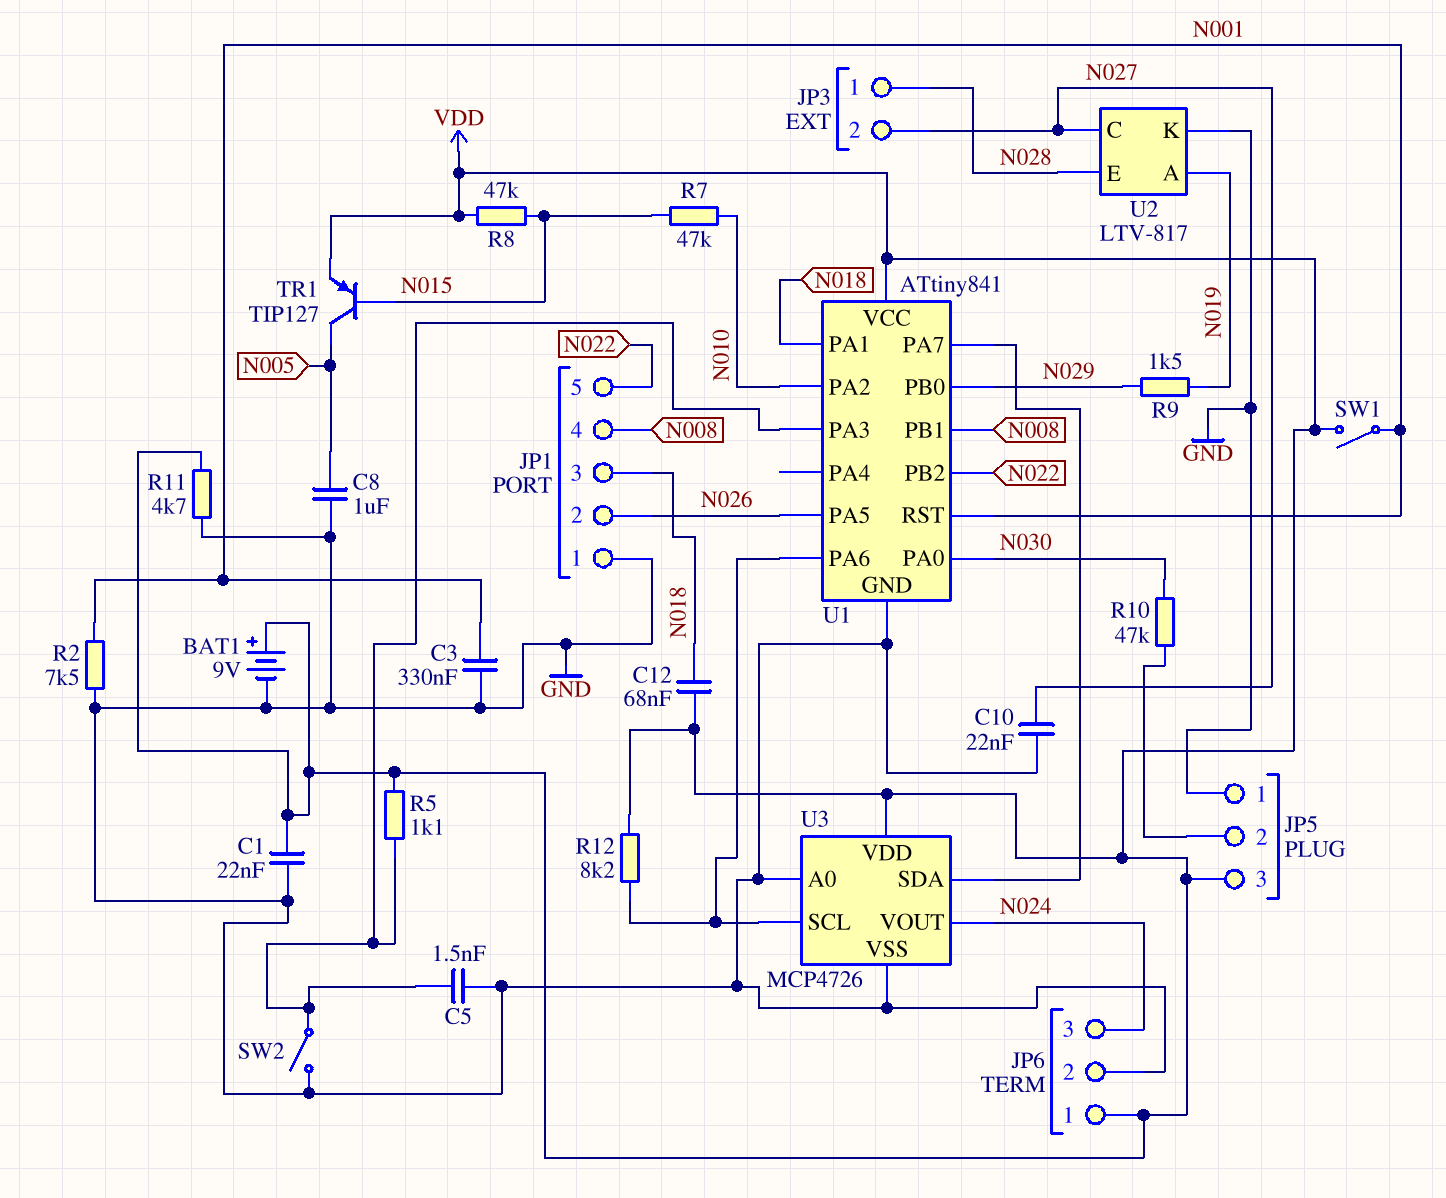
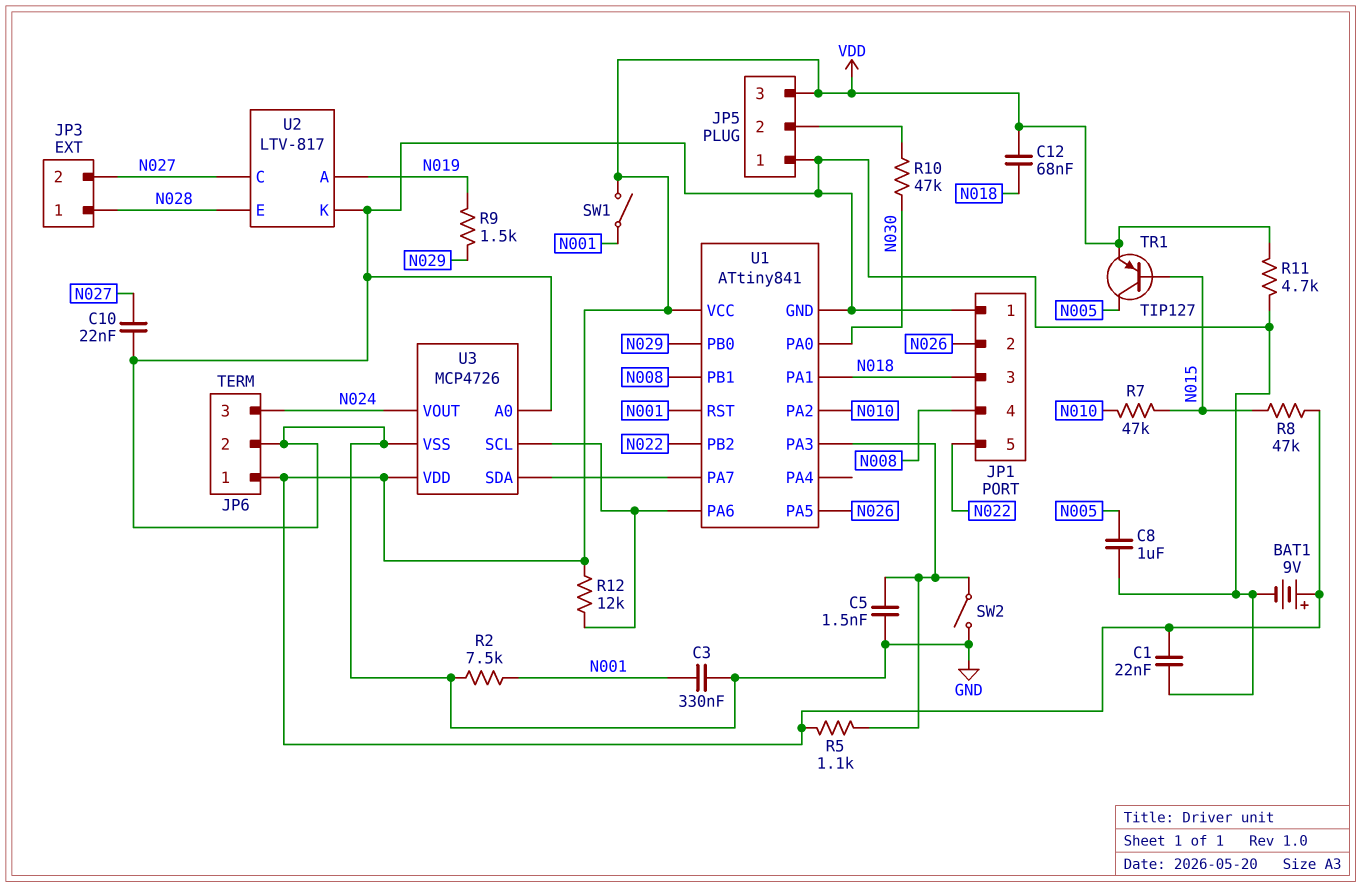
R12: 8.2k (U1/PA6, VDD) -> 12k (U1/PA6, VDD)

